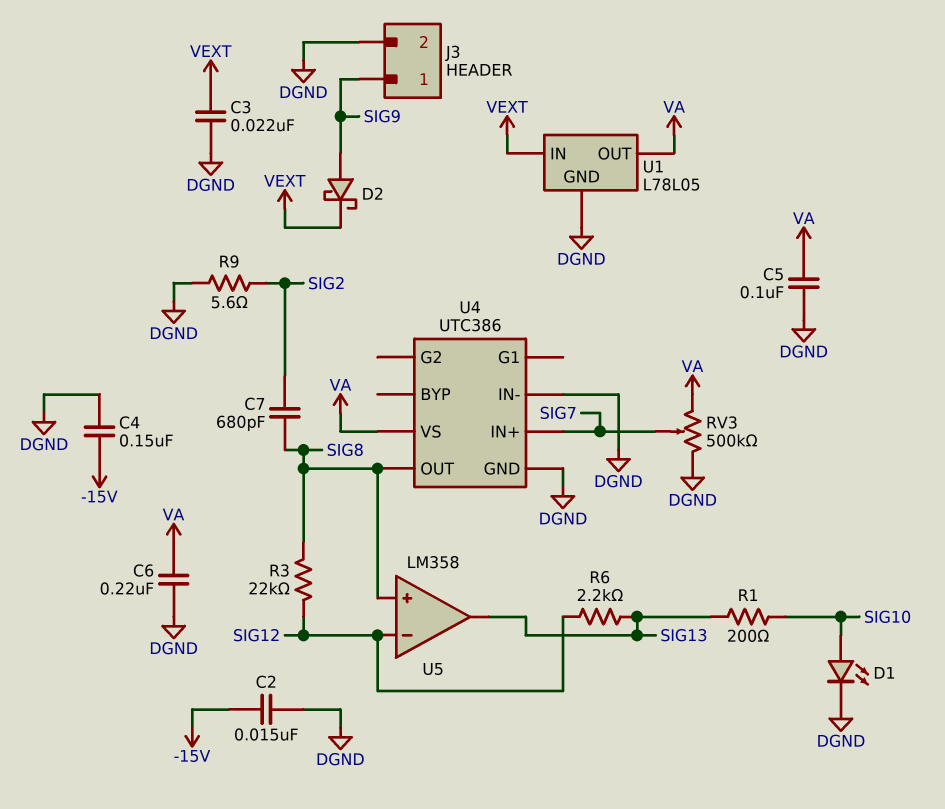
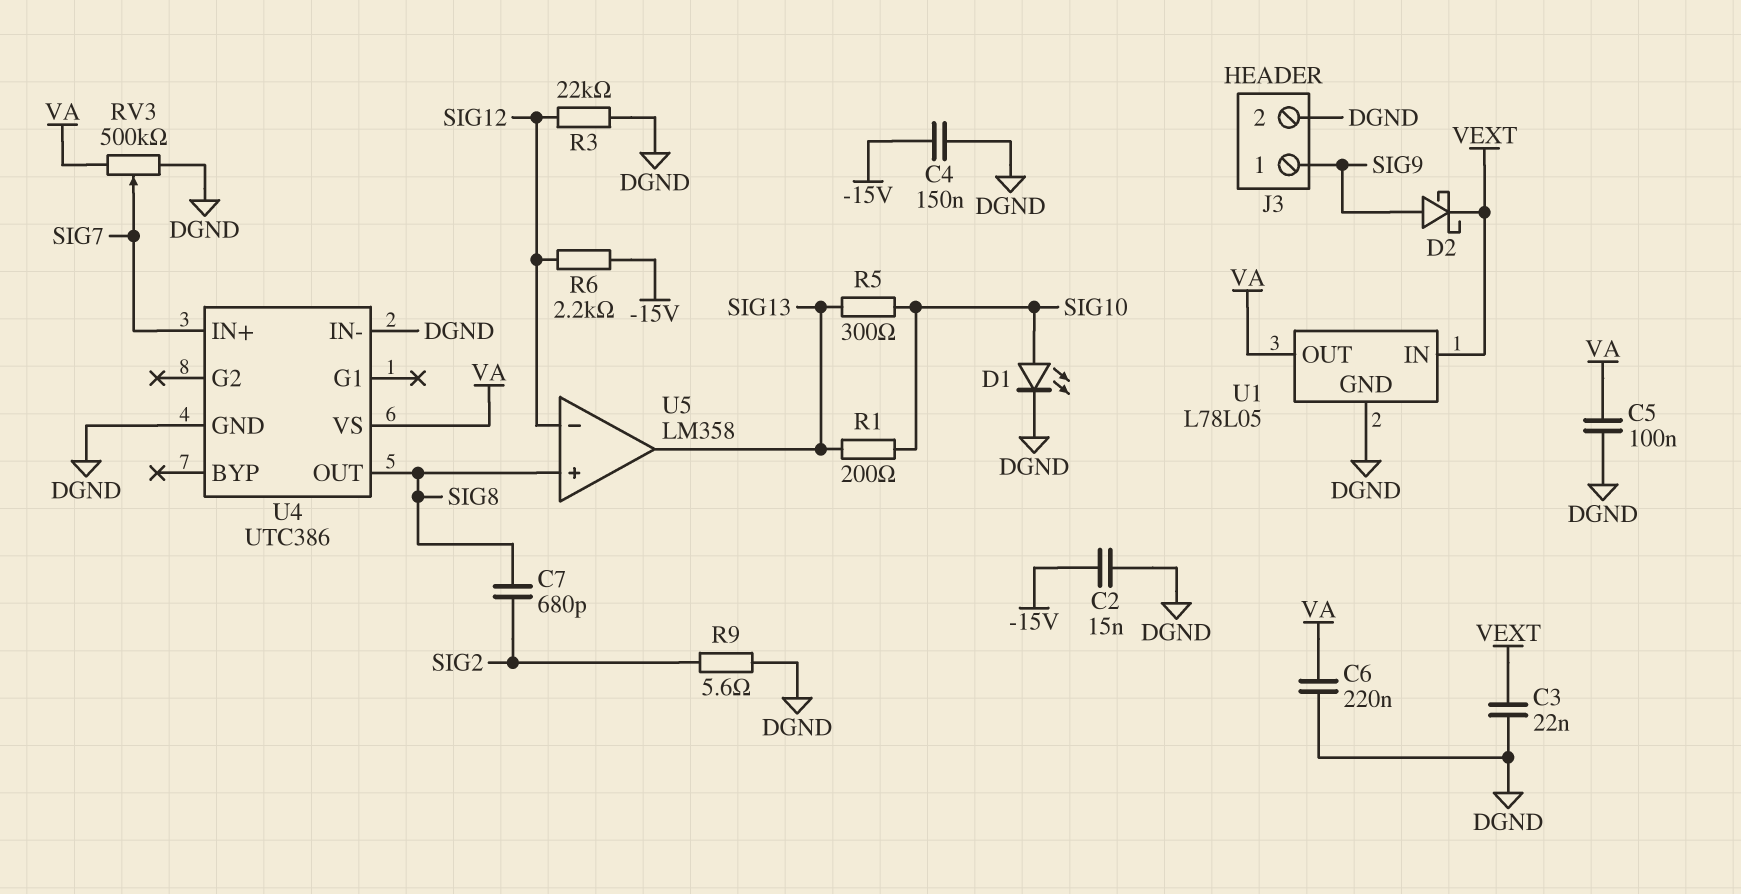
R3: 22k (SIG8, SIG12) -> 22k (DGND, SIG12)
R5: none -> 300 (SIG10, SIG13)
R6: 2.2k (SIG12, SIG13) -> 2.2k (-15V, SIG12)

